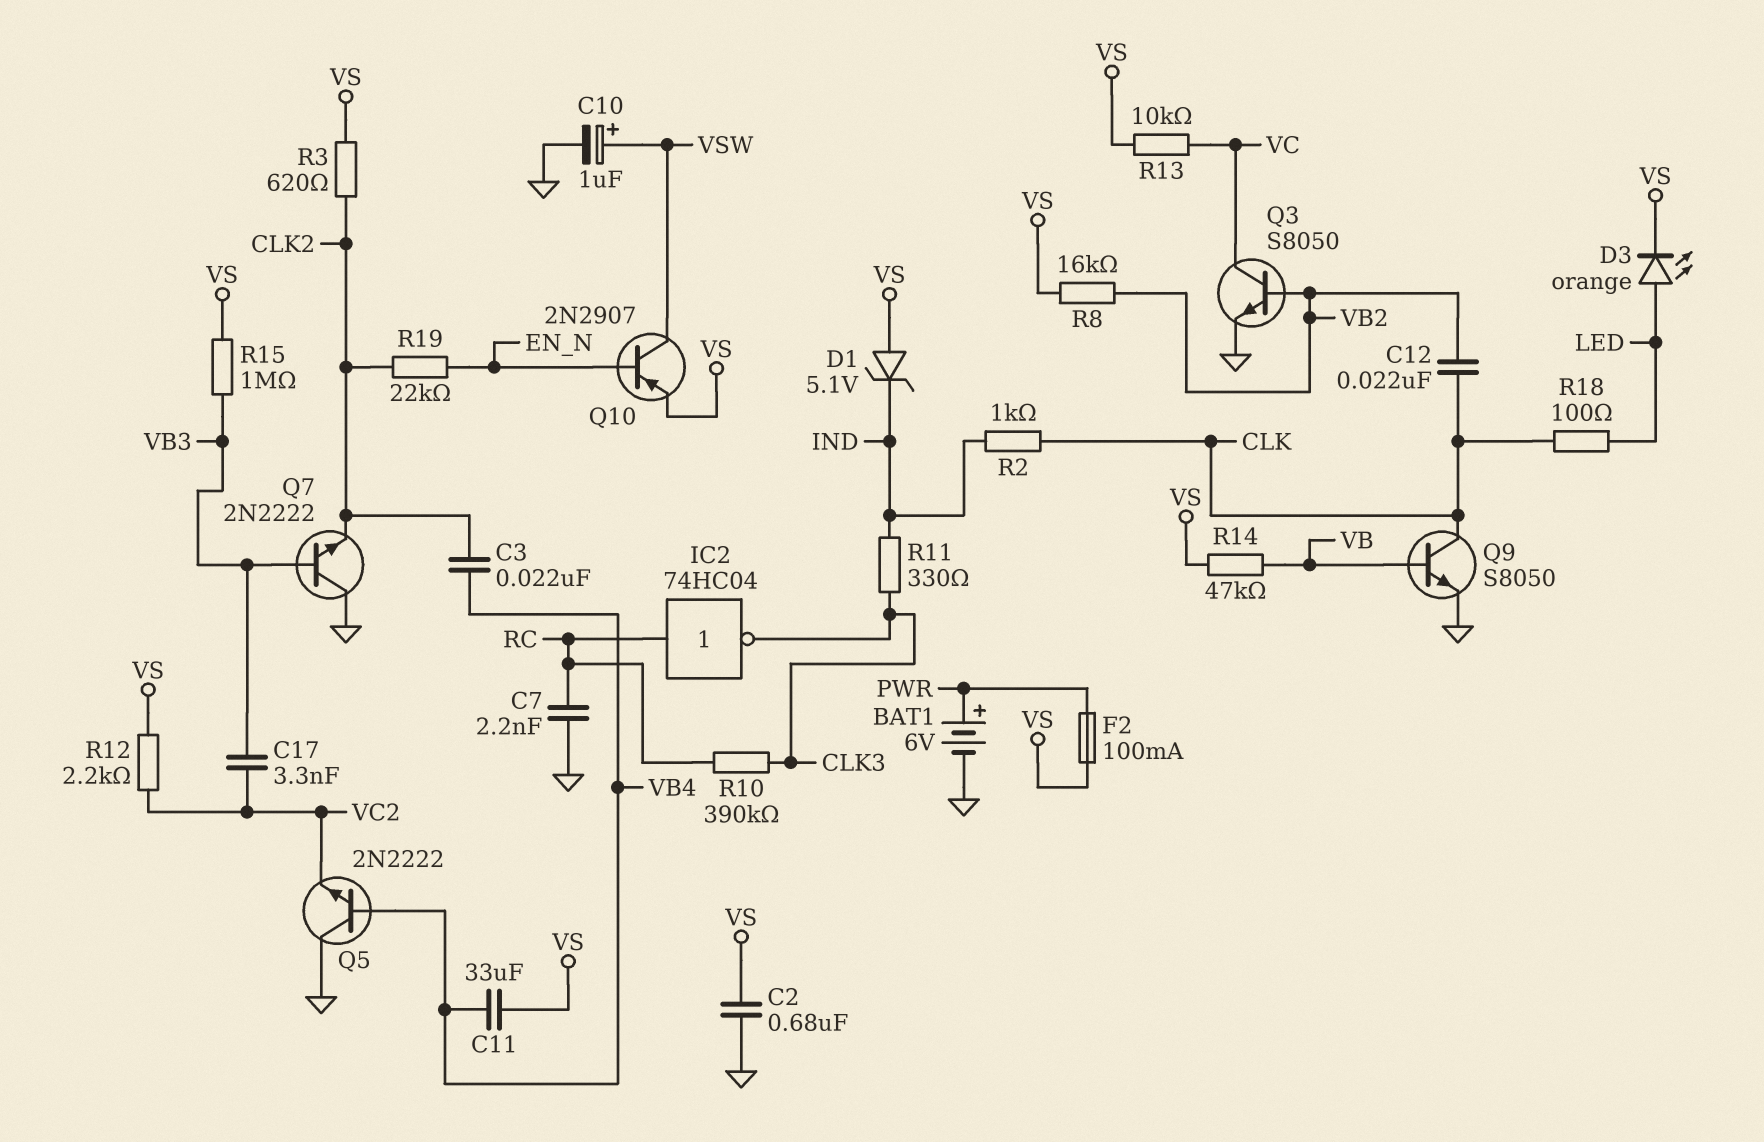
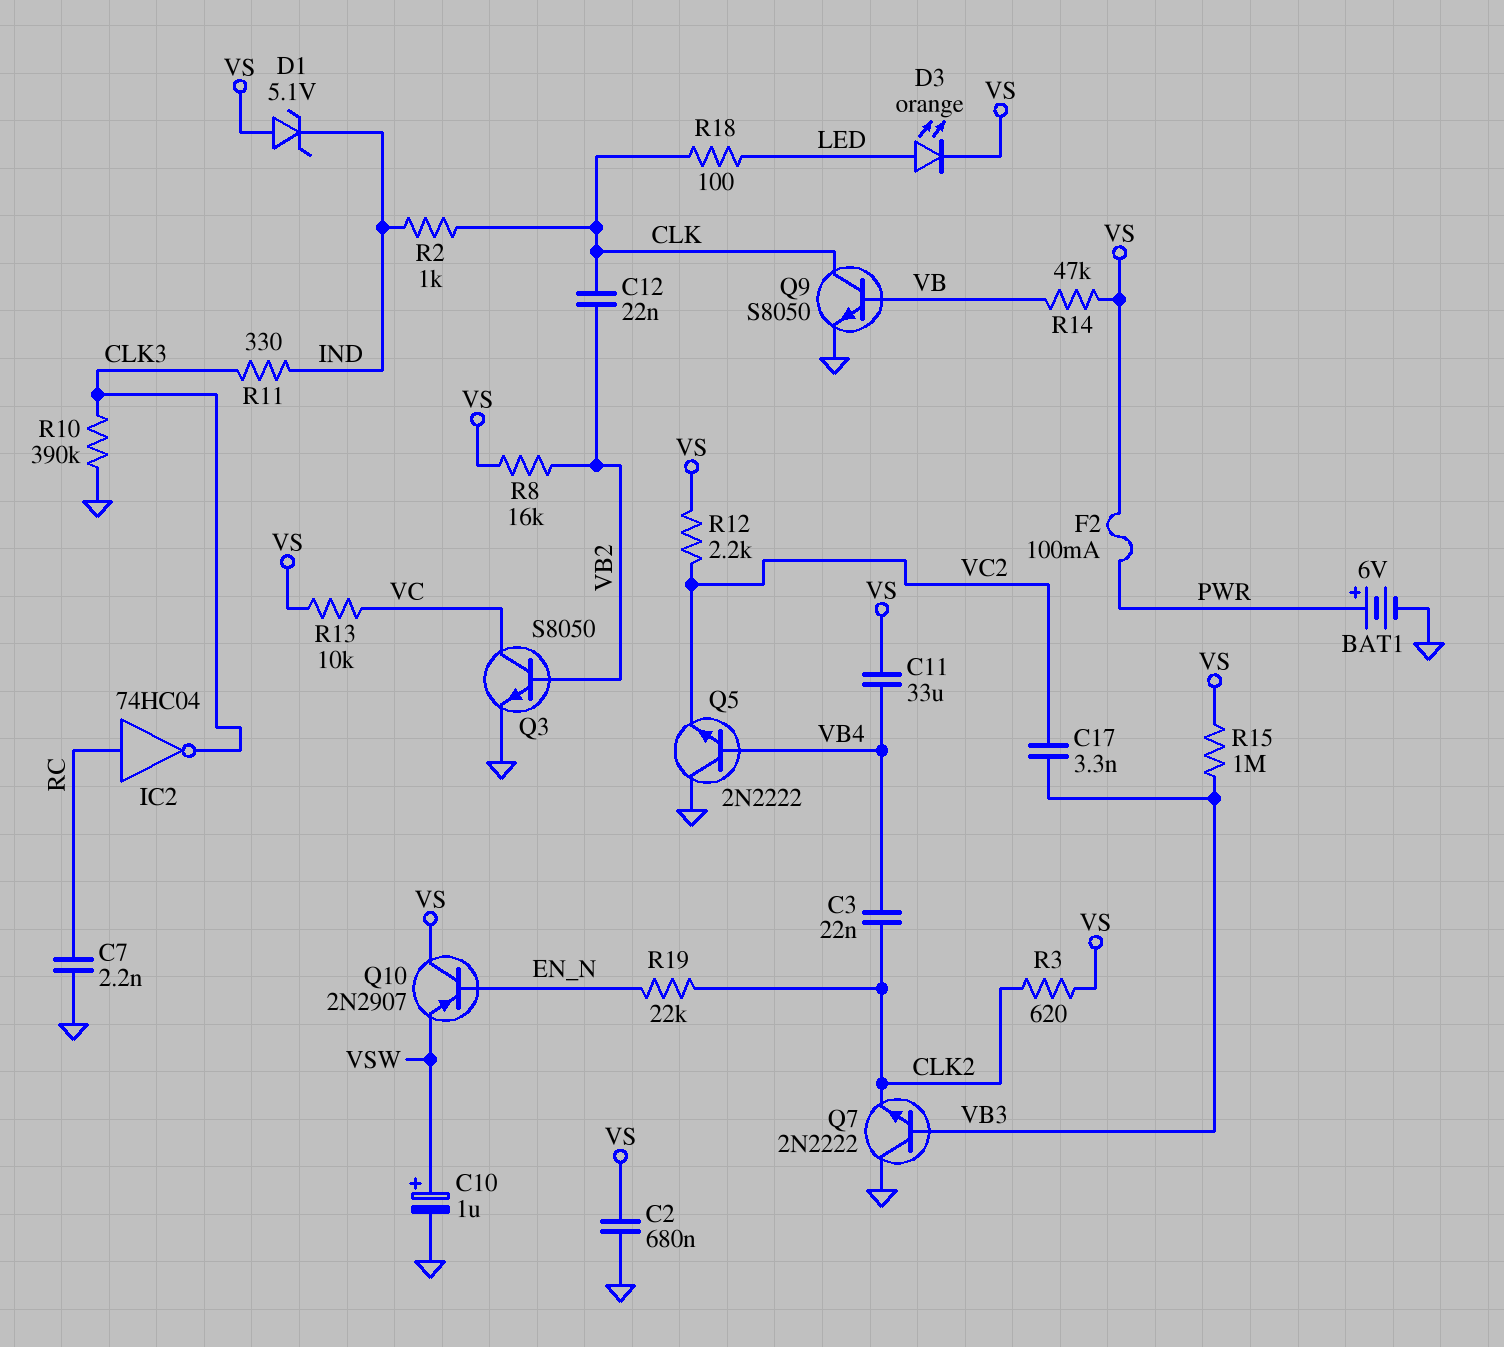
Q10: PNP 2N2907 (B EN_N, C VSW, E VS) -> PNP 2N2907 (B EN_N, C VS, E VSW)
R10: 390k (CLK3, RC) -> 390k (CLK3, GND)

